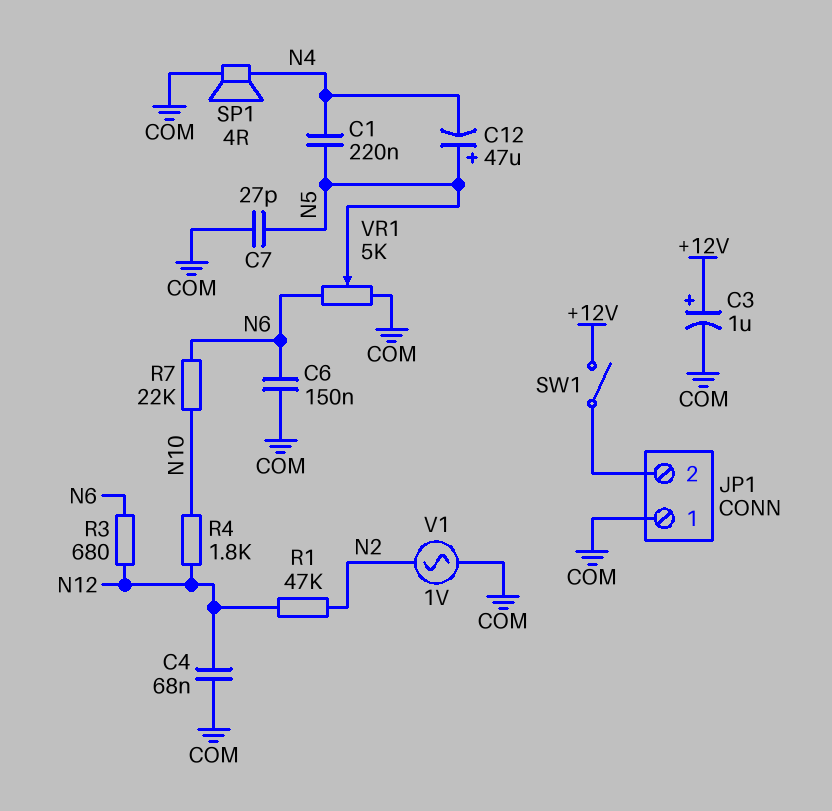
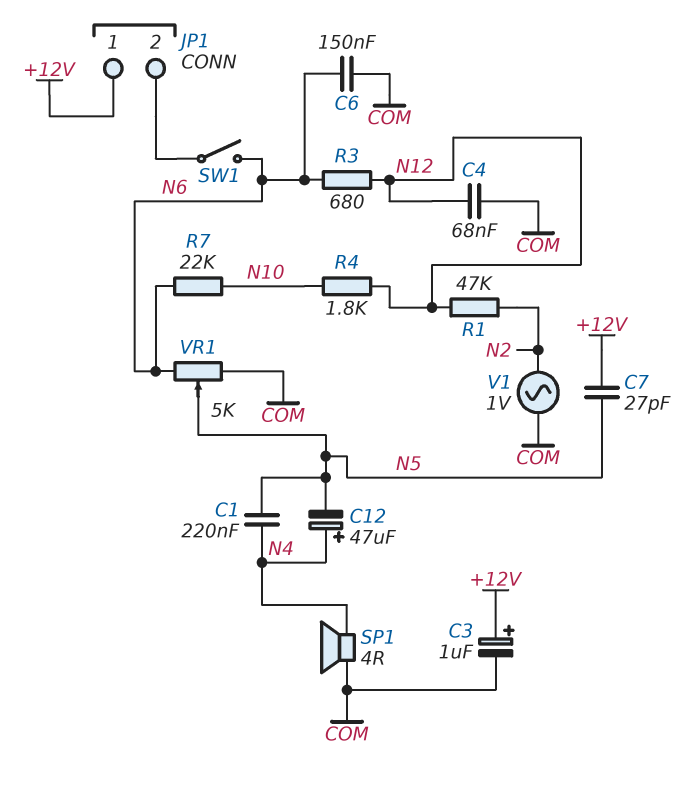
C7: 27pF (COM, N5) -> 27pF (+12V, N5)
C12: 47uF (plus N5, minus N4) -> 47uF (plus N4, minus N5)
JP1 pin 1: COM -> +12V
SW1: switch (+12V, JP1/2) -> switch (JP1/2, N6)

